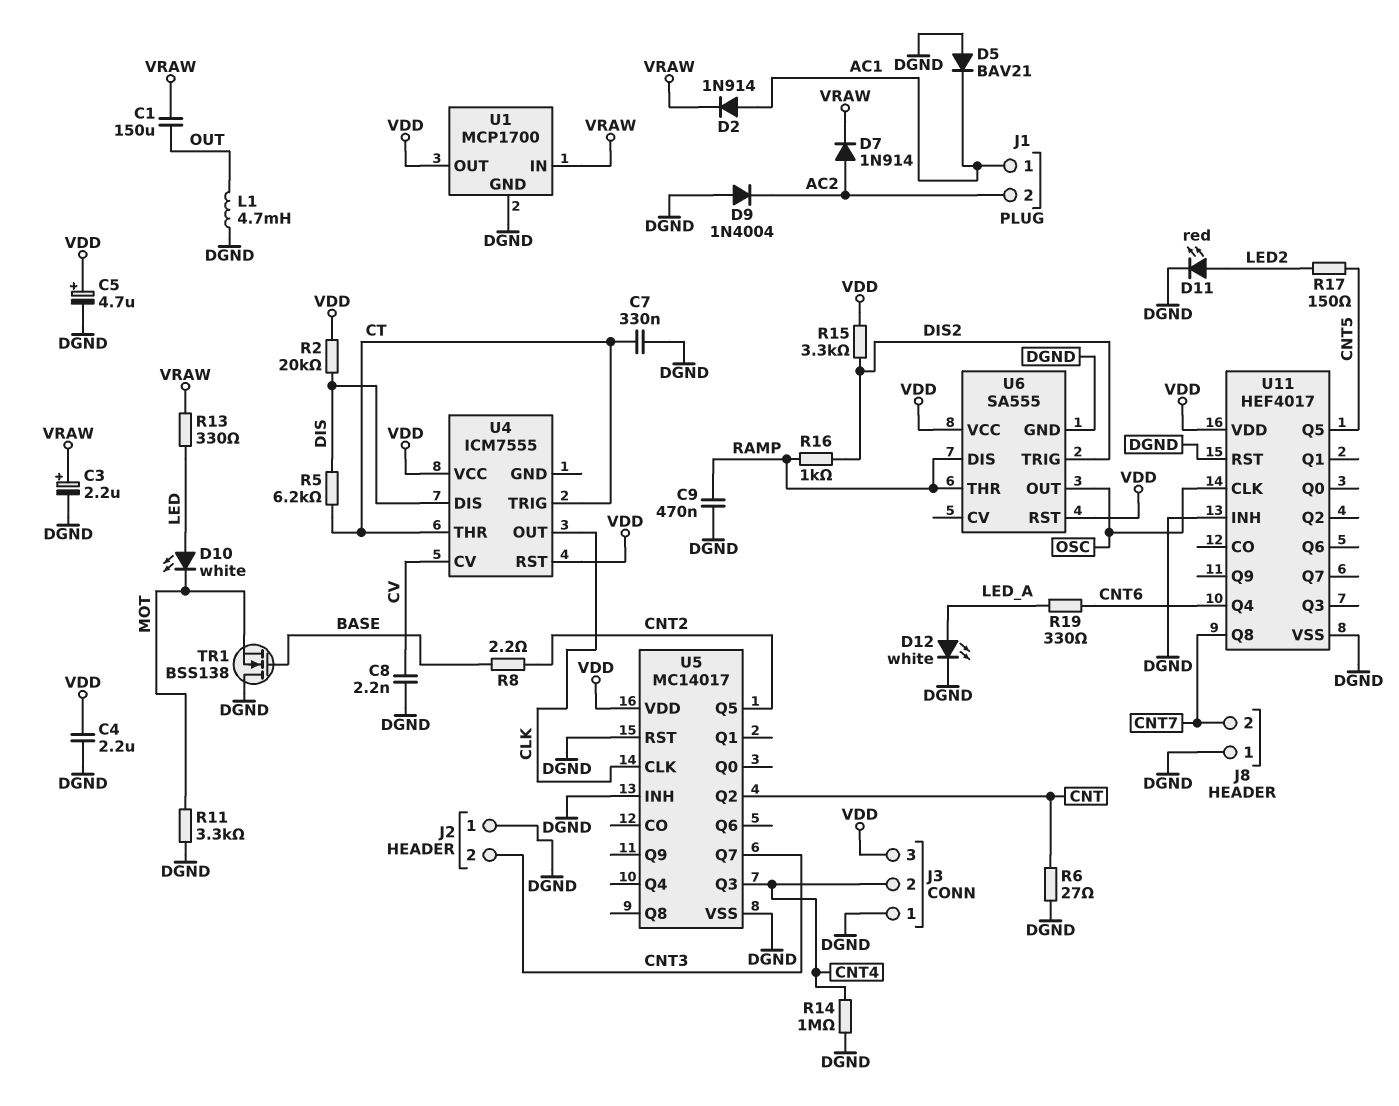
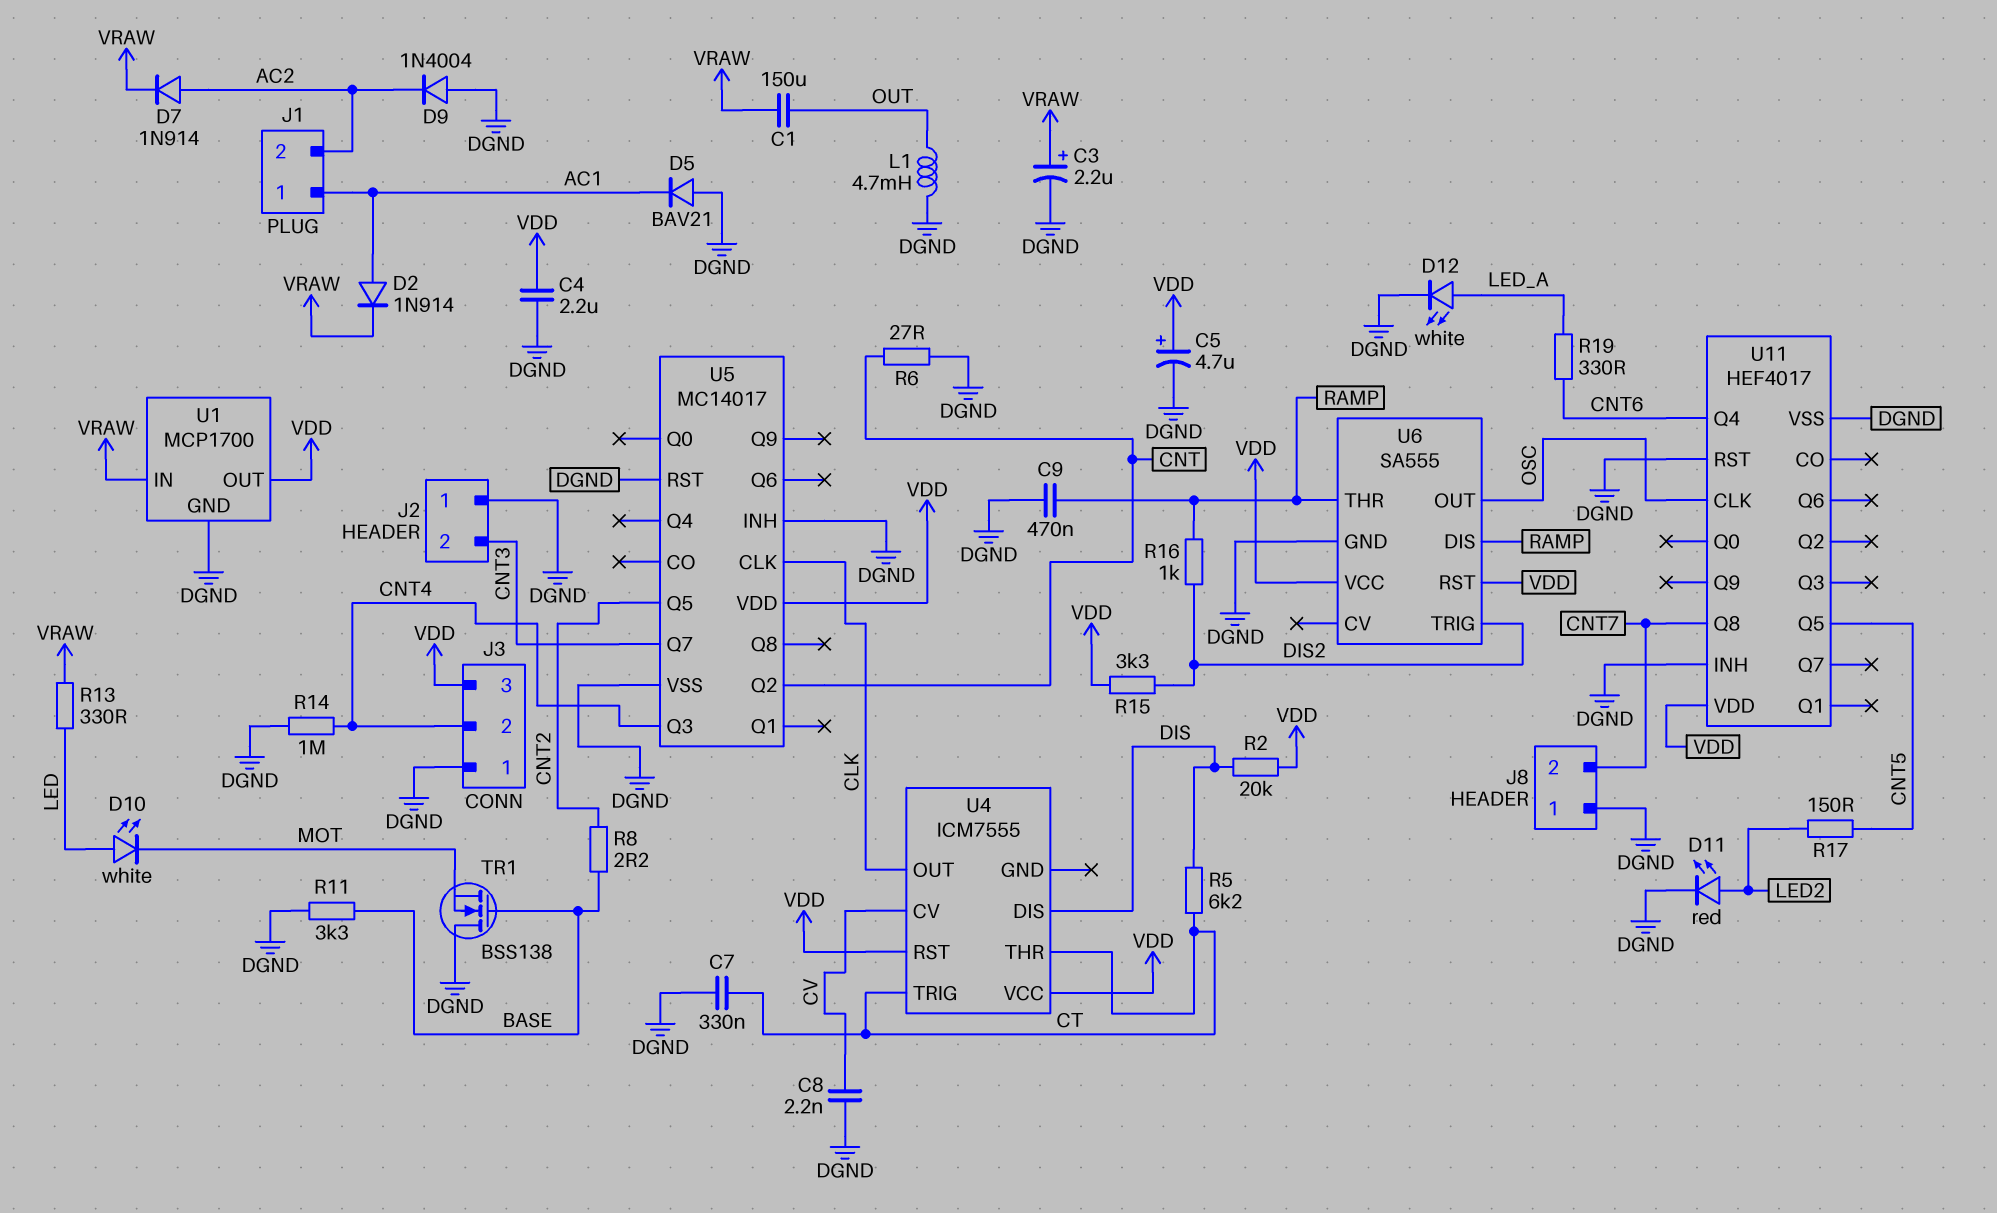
R11: 3.3k (DGND, MOT) -> 3.3k (BASE, DGND)

